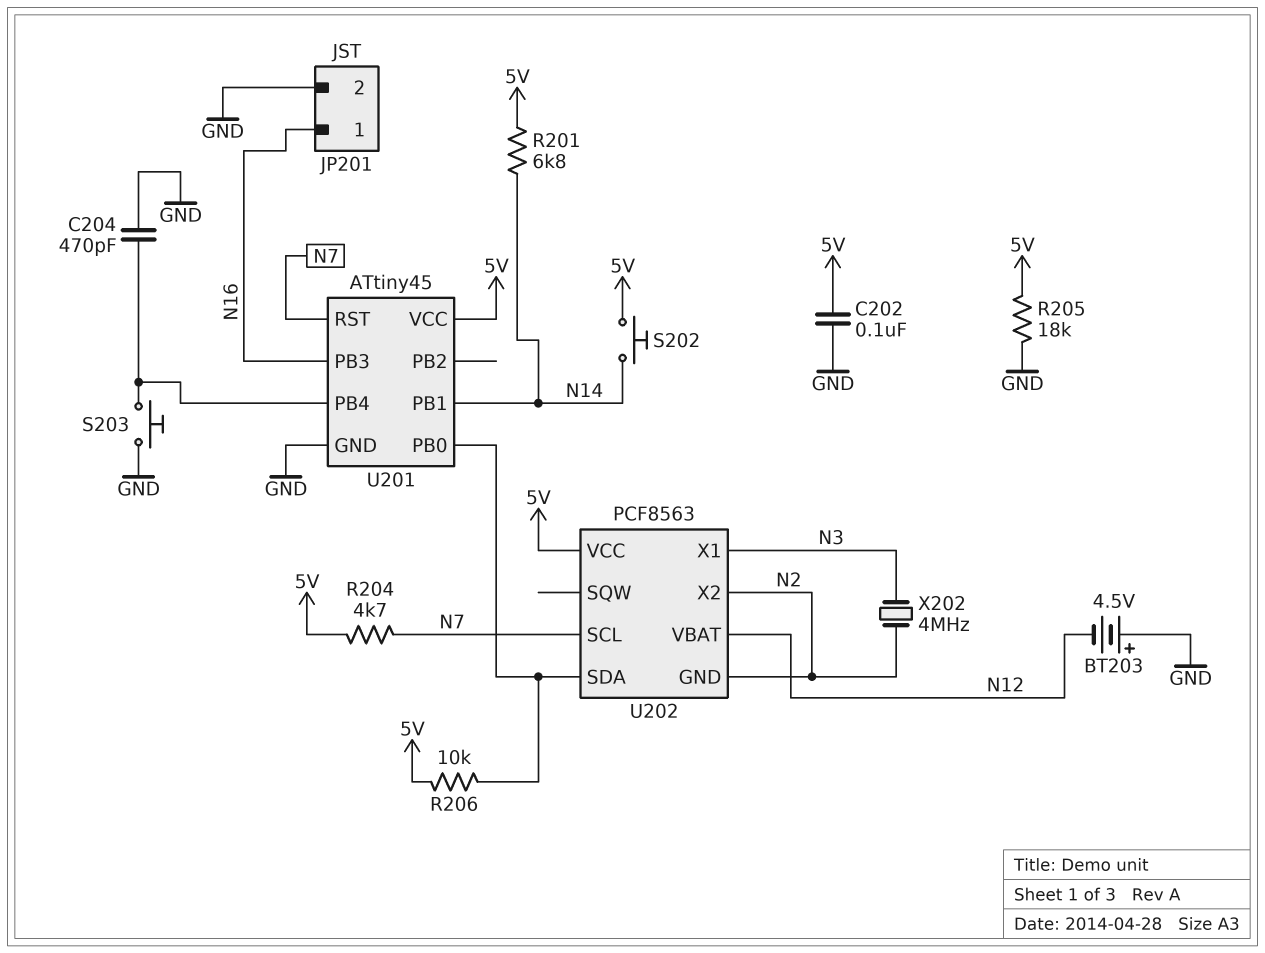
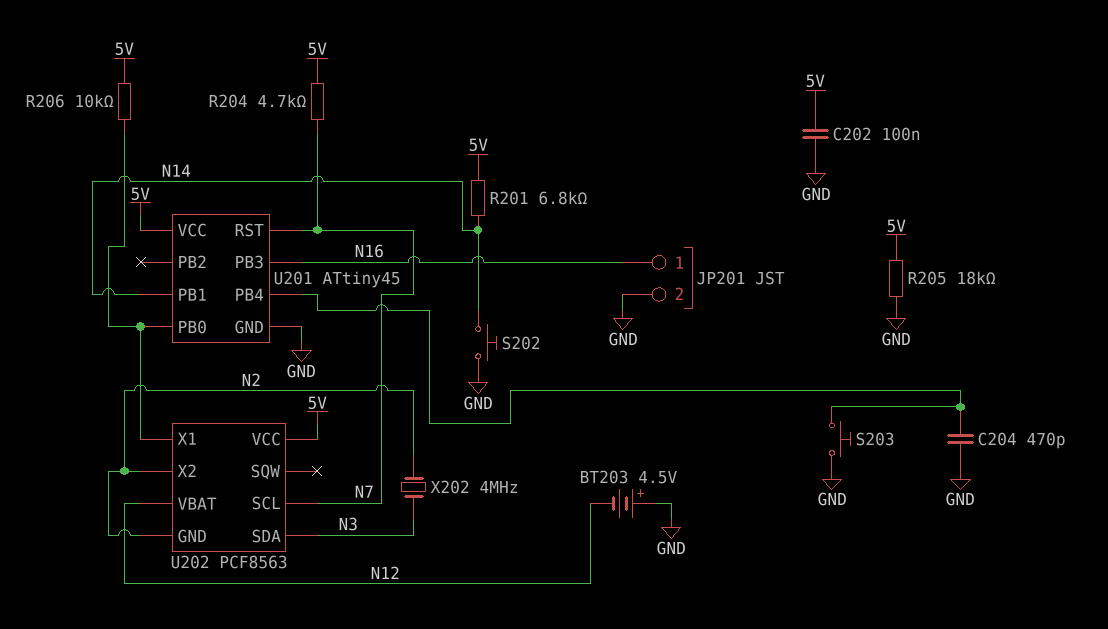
S202: button (5V, N14) -> button (GND, N14)
U202 pin SDA: U201/PB0 -> N3
U202 pin X1: N3 -> U201/PB0

